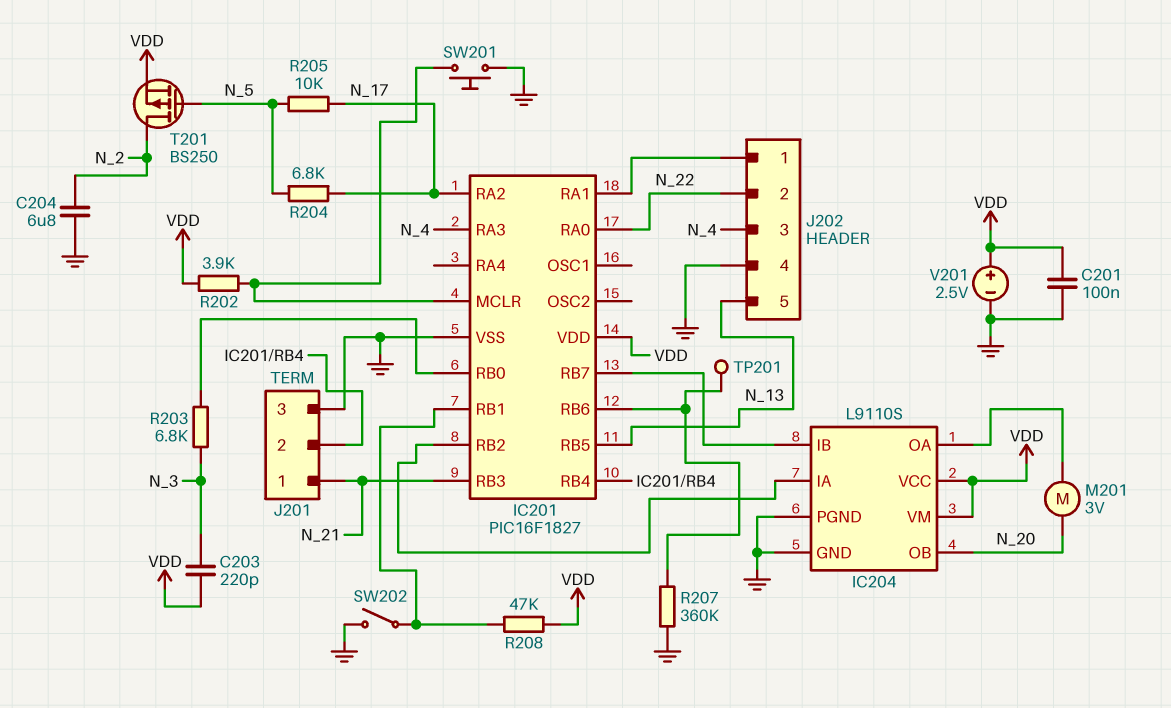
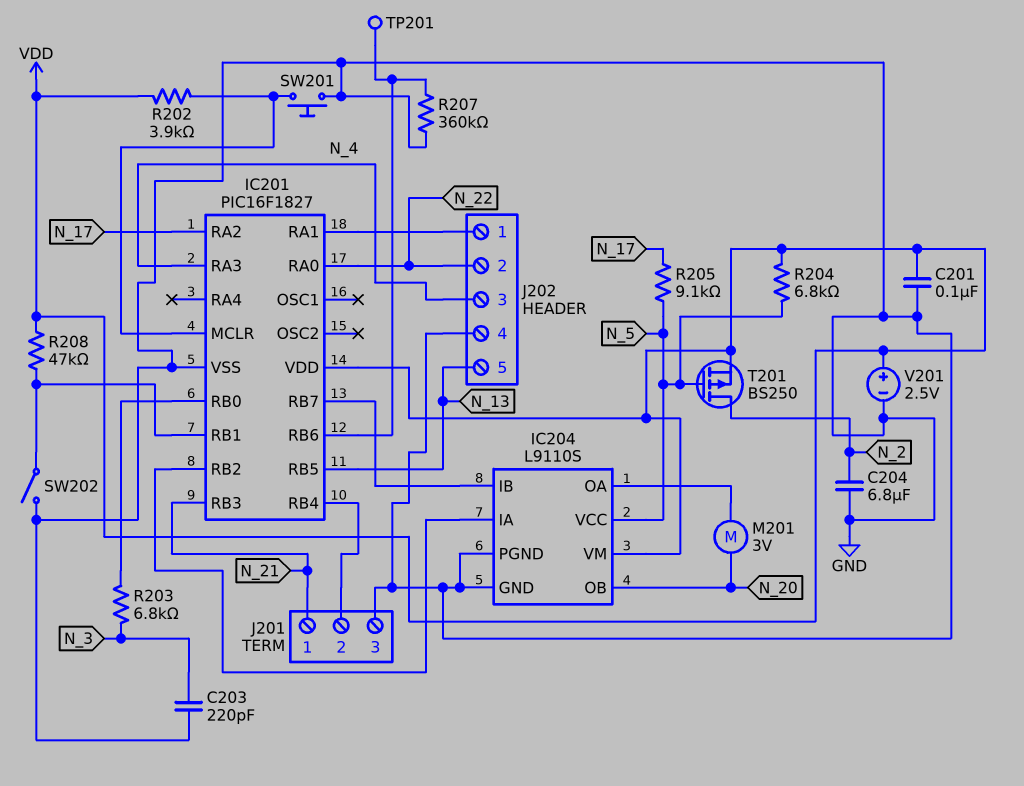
C203: 220pF (N_3, VDD) -> 220pF (GND, N_3)
IC204 pin VCC: VDD -> N_5
R204: 6.8k (N_5, N_17) -> 6.8k (N_5, VDD)
R205: 10k (N_5, N_17) -> 9.1k (N_5, N_17)

